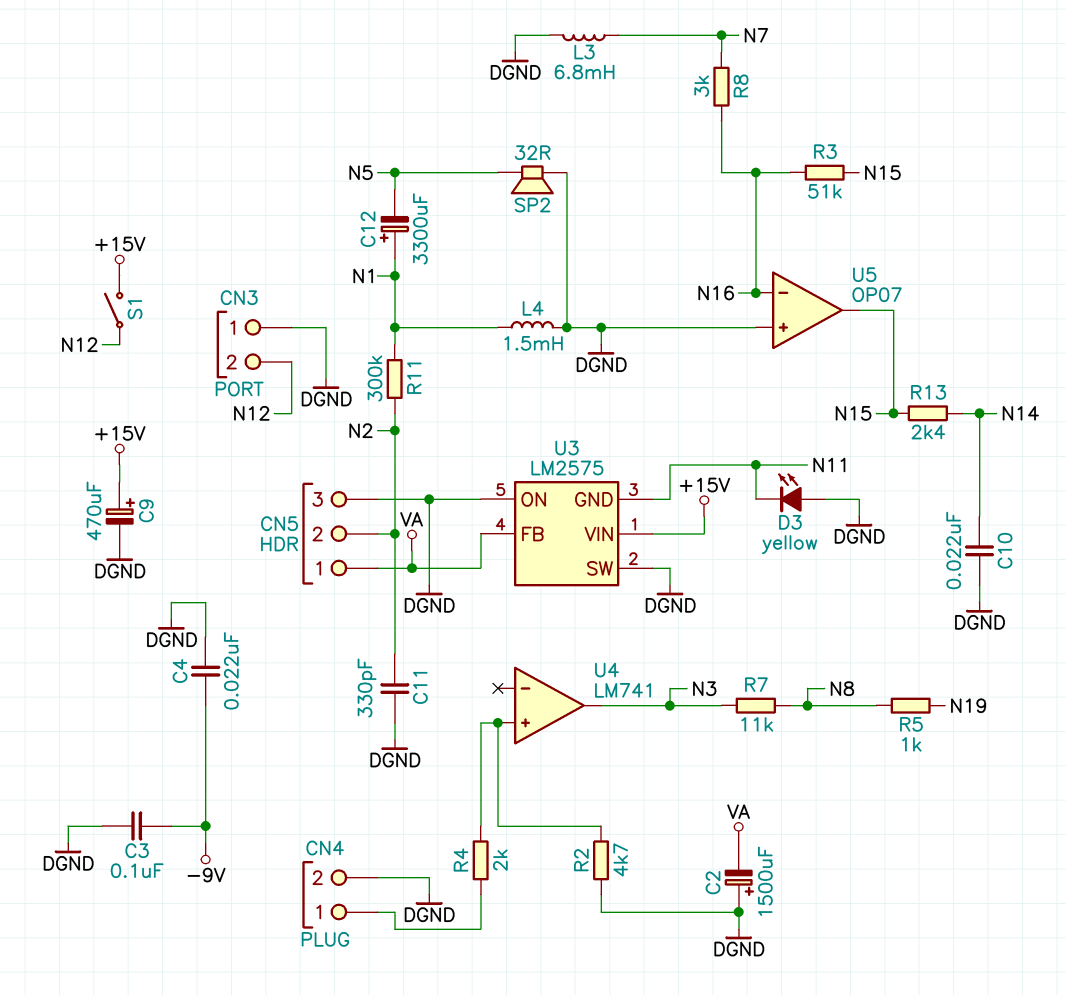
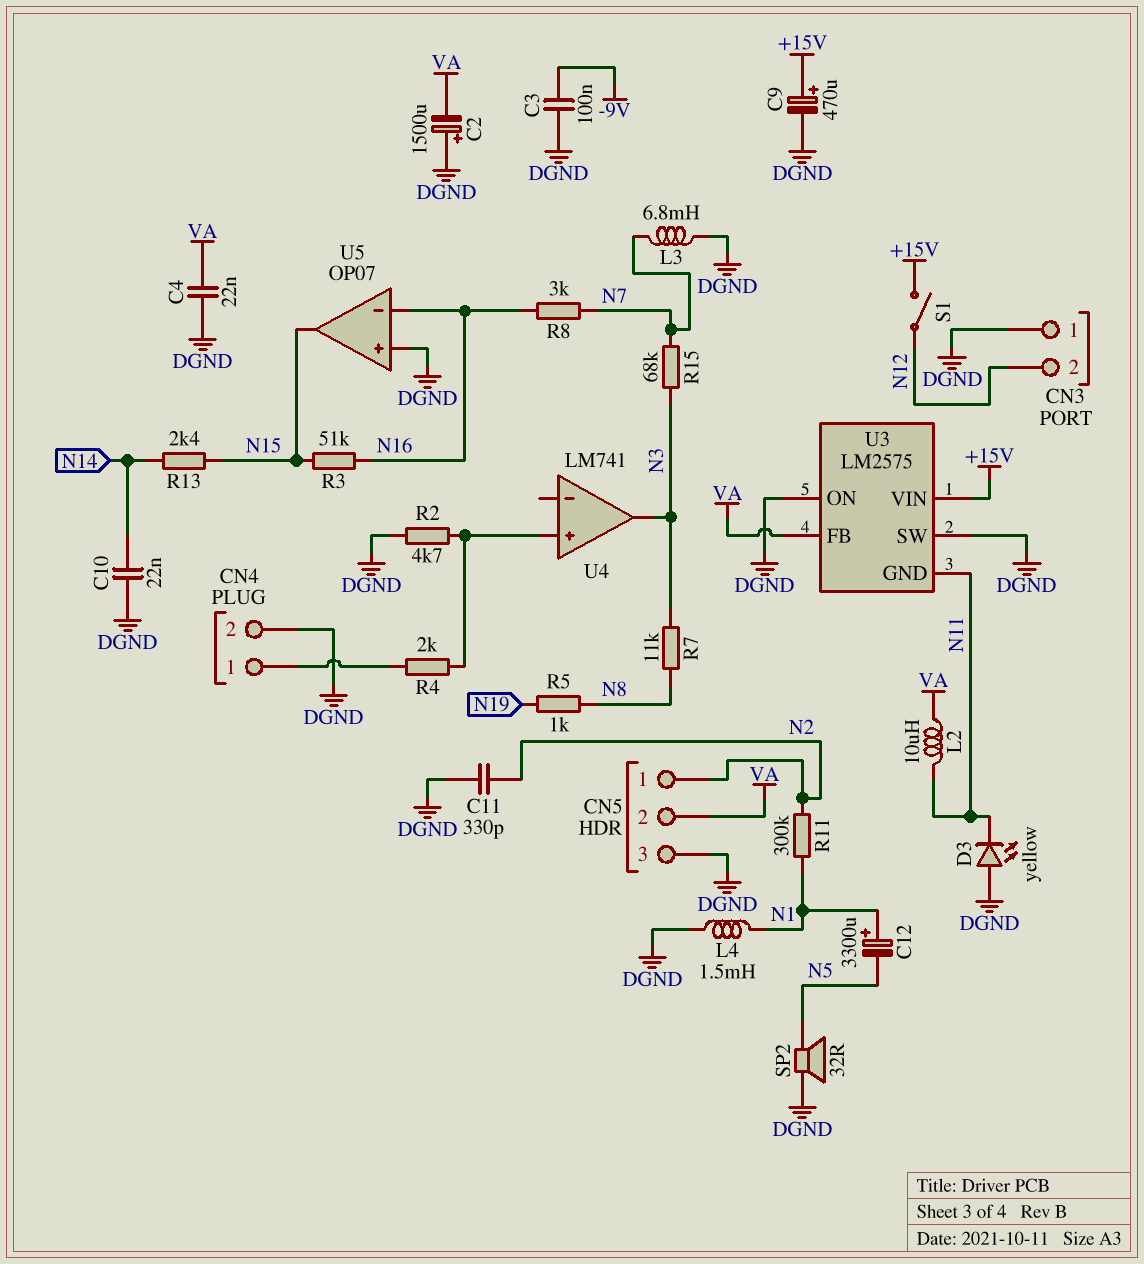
C4: 22nF (-9V, DGND) -> 22nF (DGND, VA)
CN5 pin 1: VA -> N2
CN5 pin 2: N2 -> VA
L2: none -> 10uH (N11, VA)
R15: none -> 68k (N3, N7)

